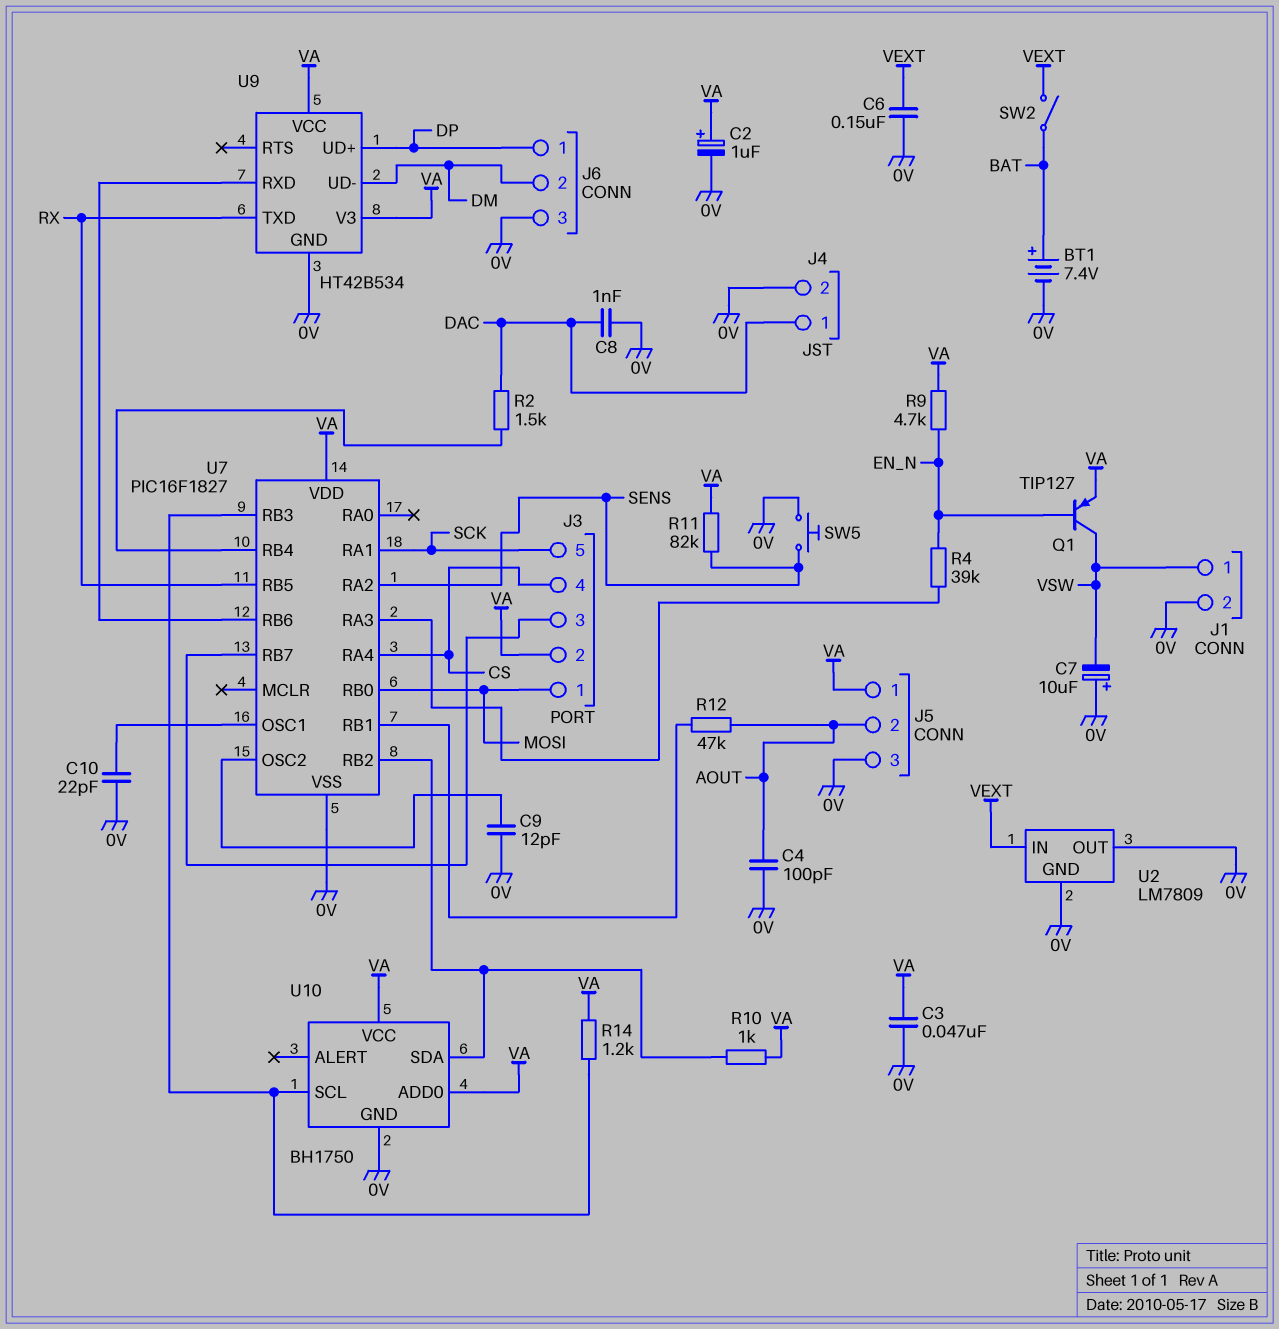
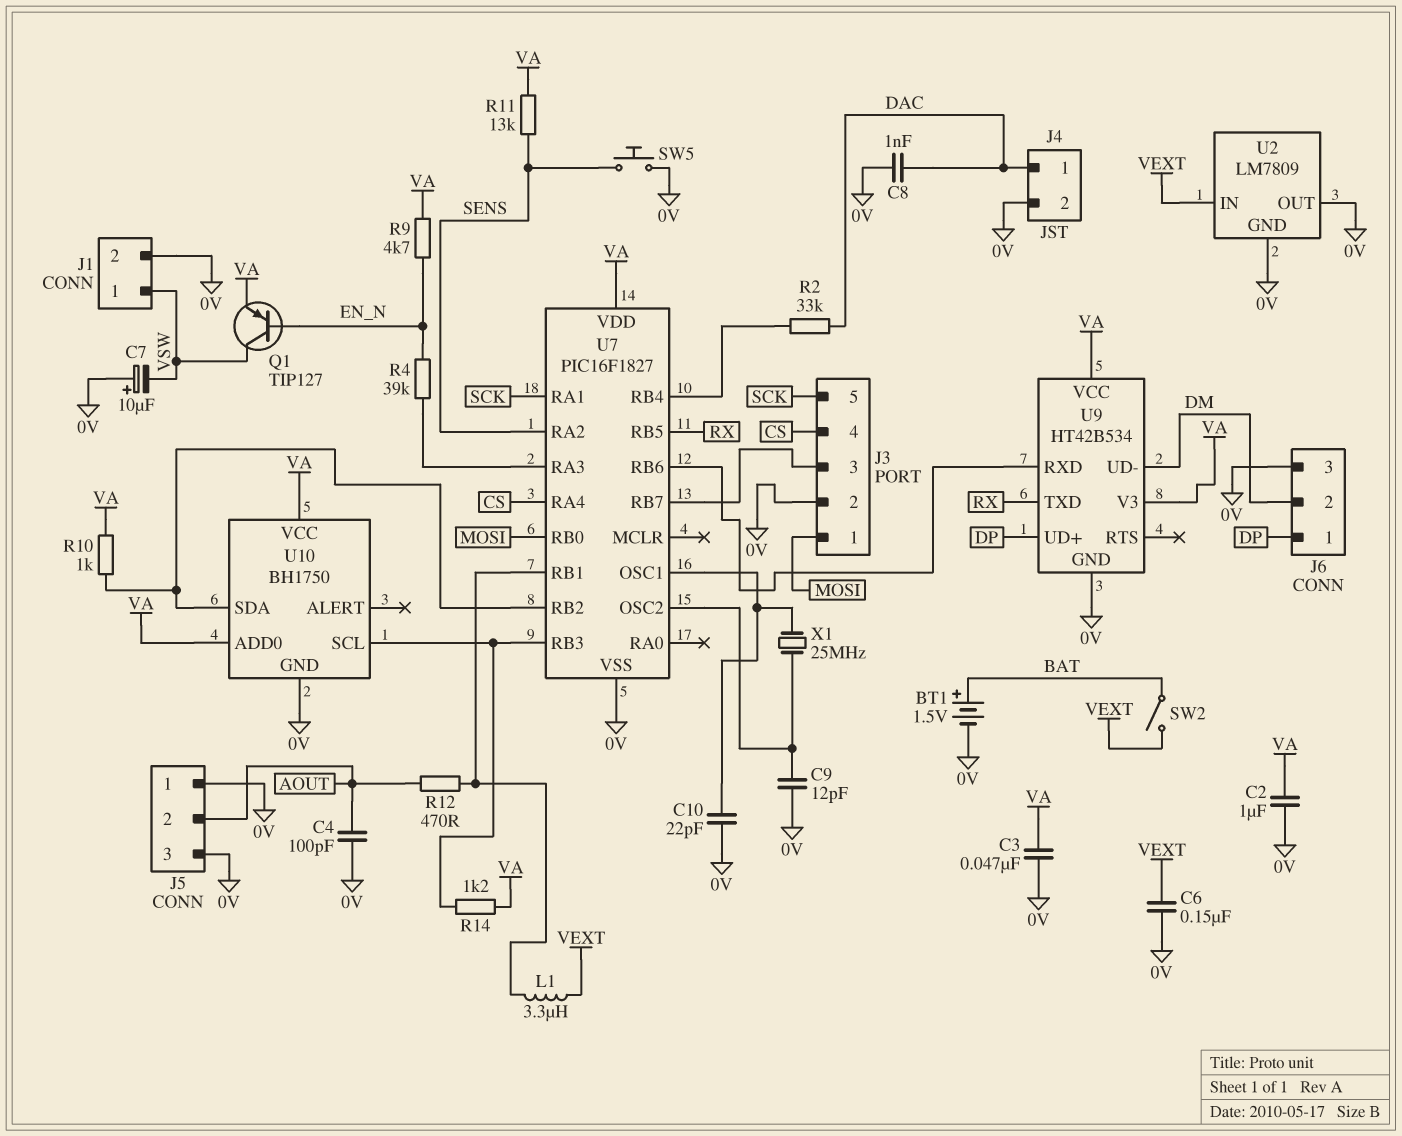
BT1: 7.4V (plus BAT, minus 0V) -> 1.5V (plus BAT, minus 0V)
C2: 1uF (plus VA, minus 0V) -> 1uF (0V, VA)
J3 pin 2: VA -> 0V
J5 pin 1: VA -> 0V
L1: none -> 3.3uH (U7/RB1, VEXT)
R2: 1.5k (DAC, U7/RB4) -> 33k (DAC, U7/RB4)
R11: 82k (SENS, VA) -> 13k (SENS, VA)
R12: 47k (AOUT, U7/RB1) -> 470 (AOUT, U7/RB1)
X1: none -> 25MHz (U7/OSC1, U7/OSC2)

